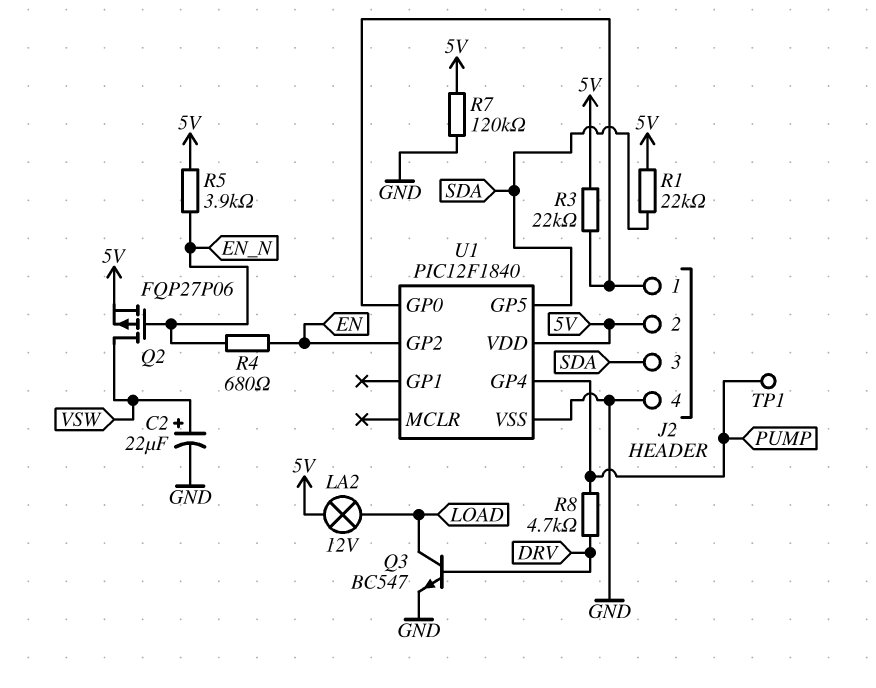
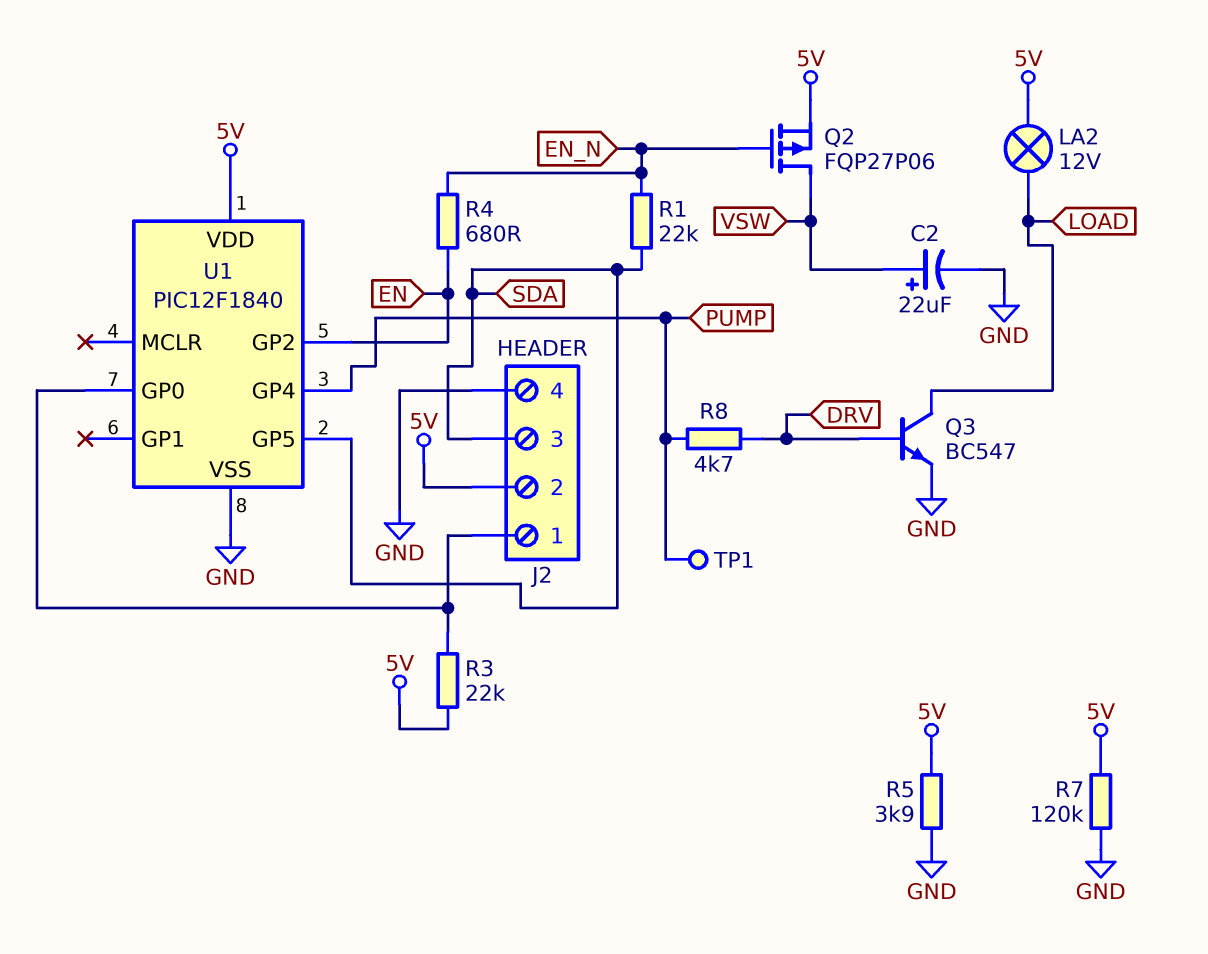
R1: 22k (5V, SDA) -> 22k (EN_N, SDA)
R5: 3.9k (5V, EN_N) -> 3.9k (5V, GND)

